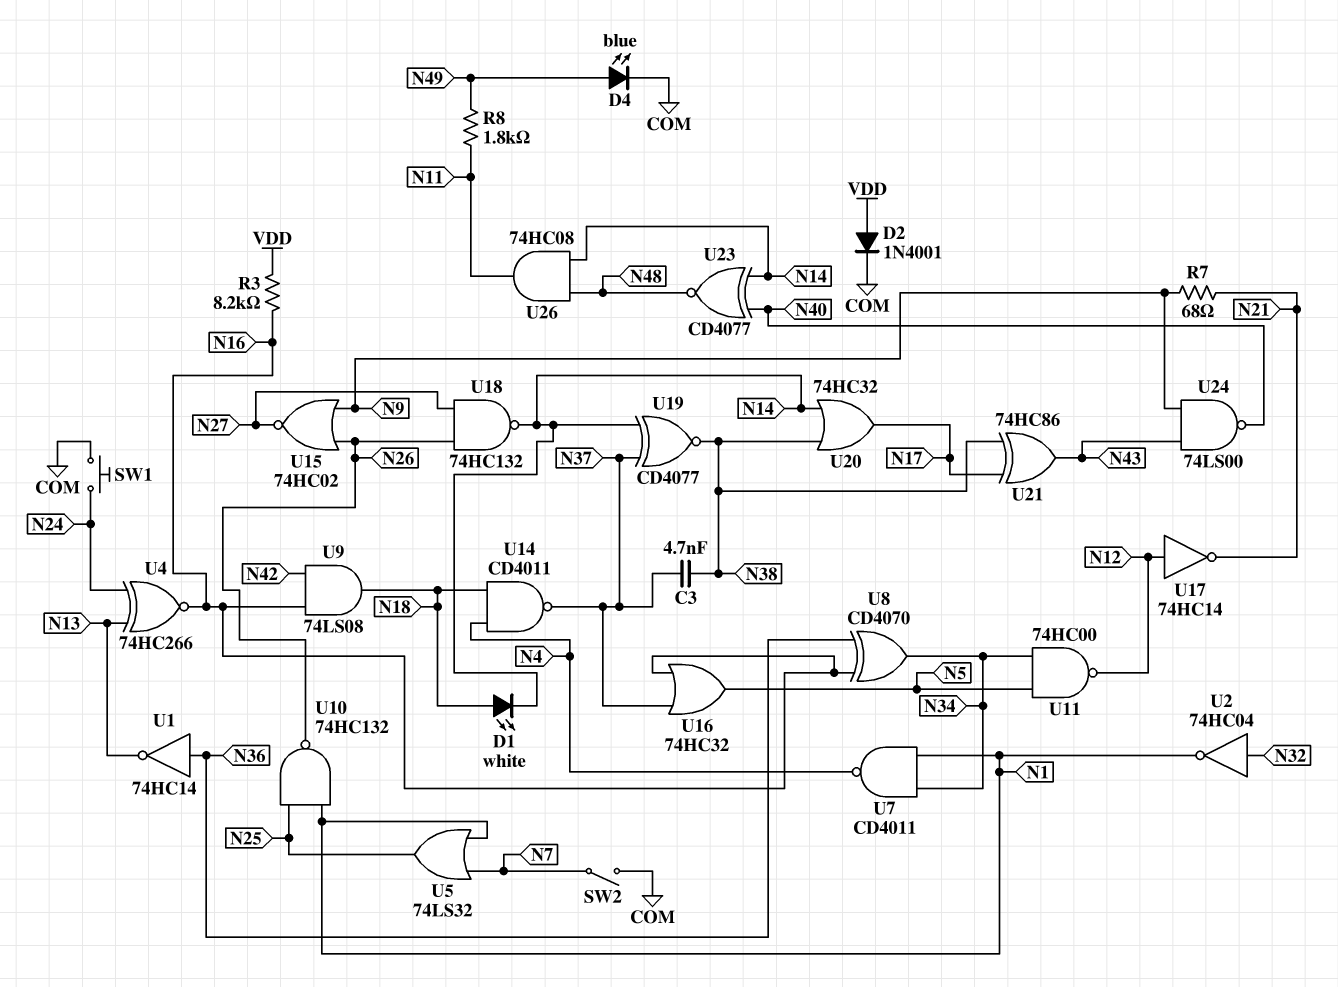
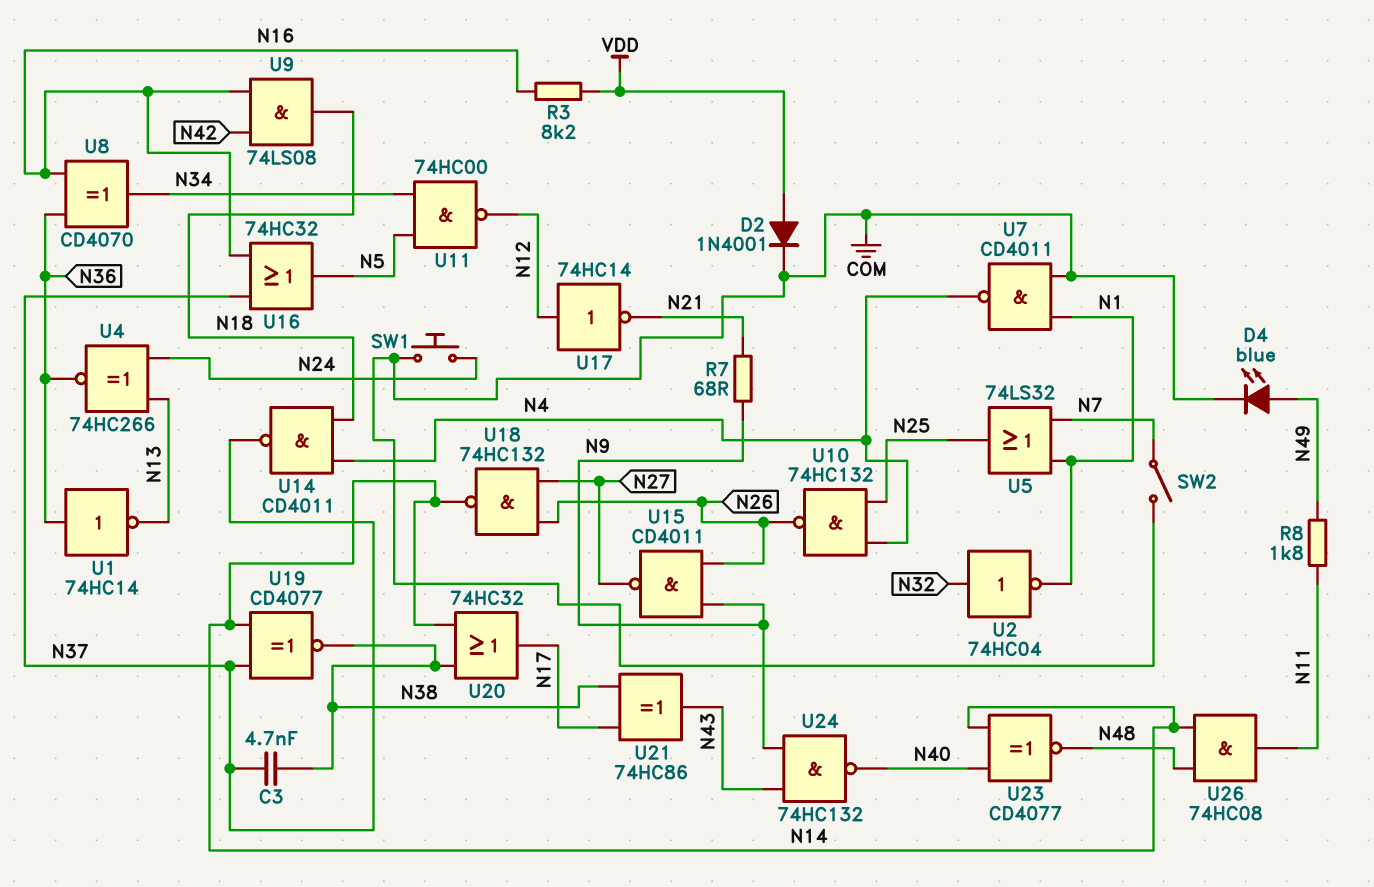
D1: LED white (A N18, K N14) -> none
U4: XNOR 74HC266 (in N13, in N24, out N16) -> XNOR 74HC266 (in N13, in N24, out N36)
U7: NAND CD4011 (in N1, in N34, out N4) -> NAND CD4011 (in COM, in N1, out N4)
U10: NAND 74HC132 (in N1, in N25, out N26) -> NAND 74HC132 (in N4, in N25, out N26)
U15: NOR 74HC02 (in N9, in N26, out N27) -> NAND CD4011 (in N9, in N26, out N27)
U24: NAND 74LS00 (in N9, in N43, out N40) -> NAND 74HC132 (in N9, in N43, out N40)

